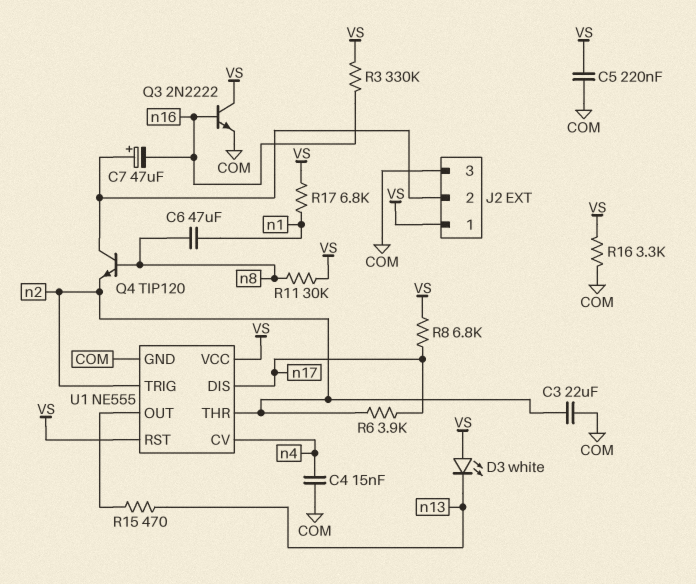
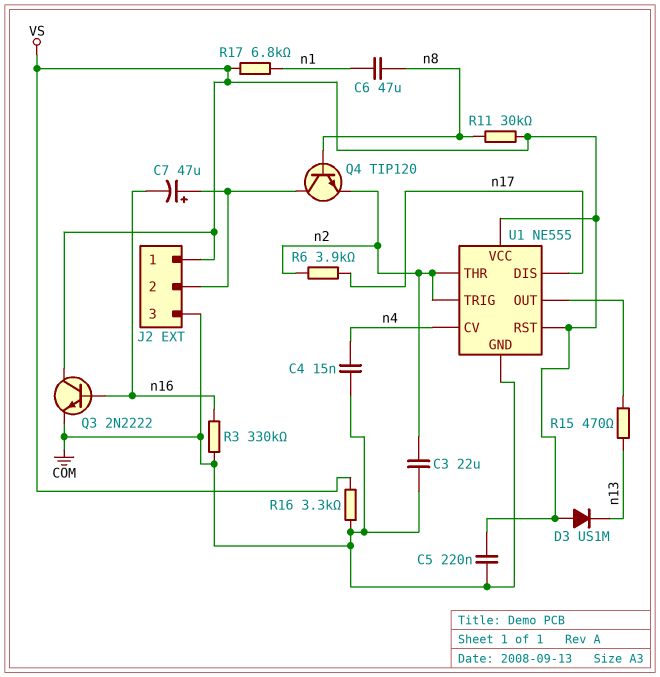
D3: LED white (A VS, K n13) -> diode US1M (A VS, K n13)
R3: 330k (VS, n16) -> 330k (COM, n16)
R8: 6.8k (VS, n17) -> none

